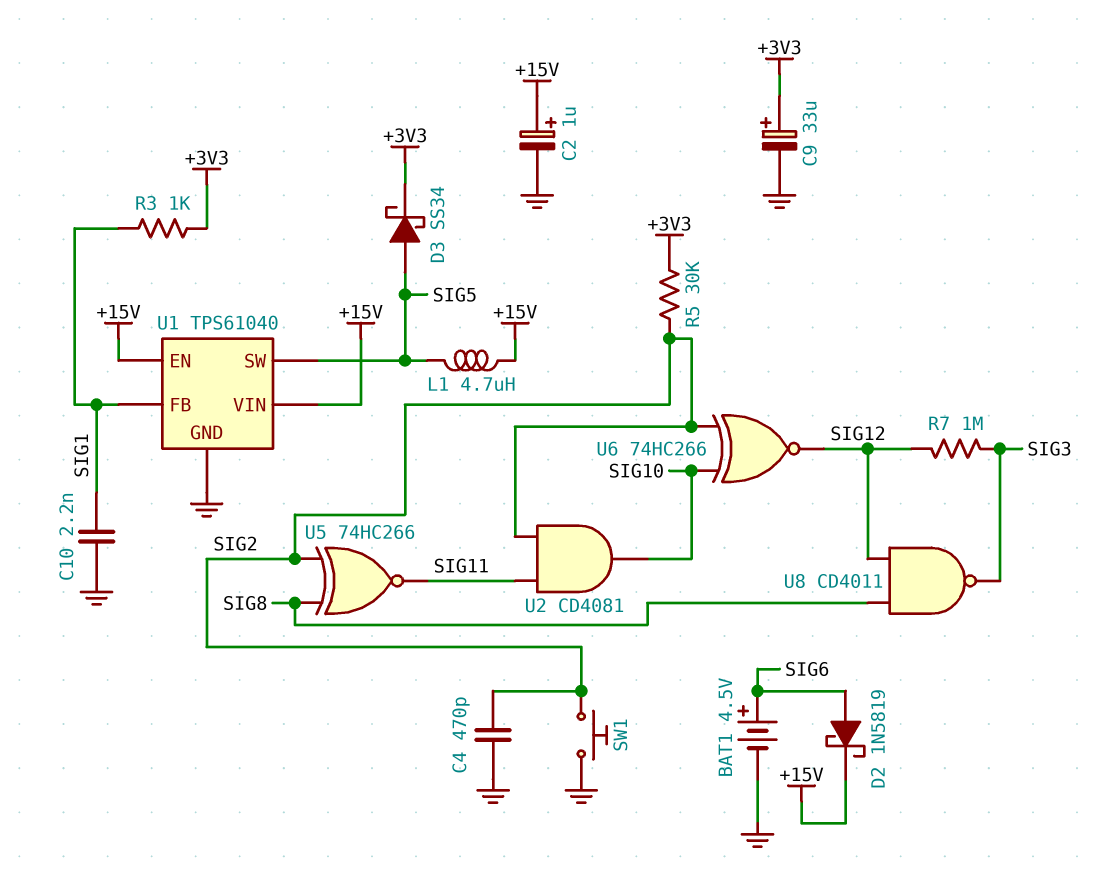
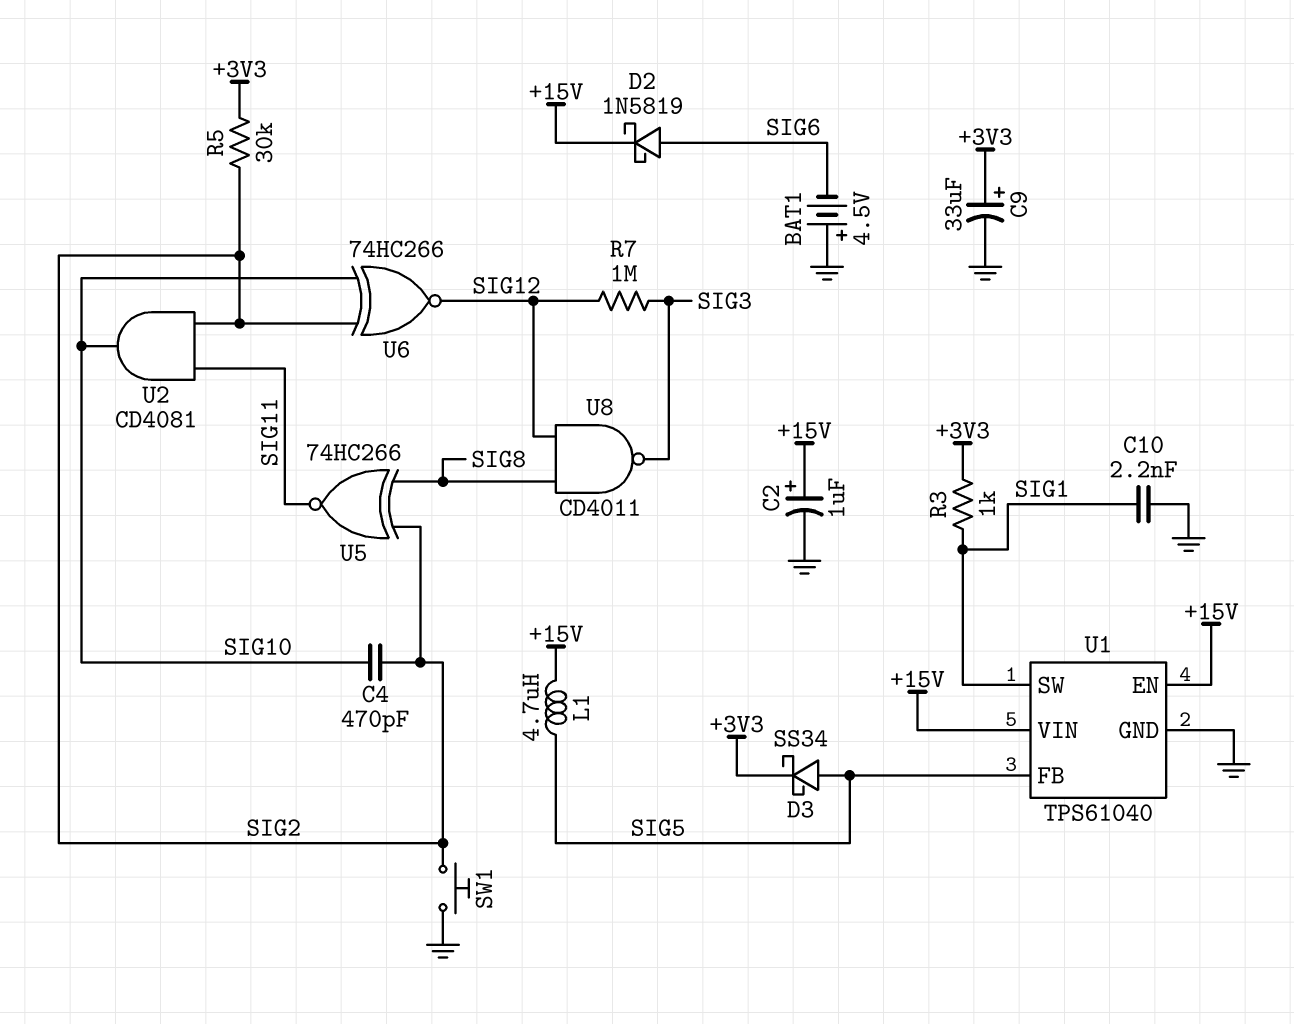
BAT1: 4.5V (plus SIG6, minus GND) -> 4.5V (plus GND, minus SIG6)
C4: 470pF (GND, SIG2) -> 470pF (SIG2, SIG10)
U1 pin FB: SIG1 -> SIG5
U1 pin SW: SIG5 -> SIG1

